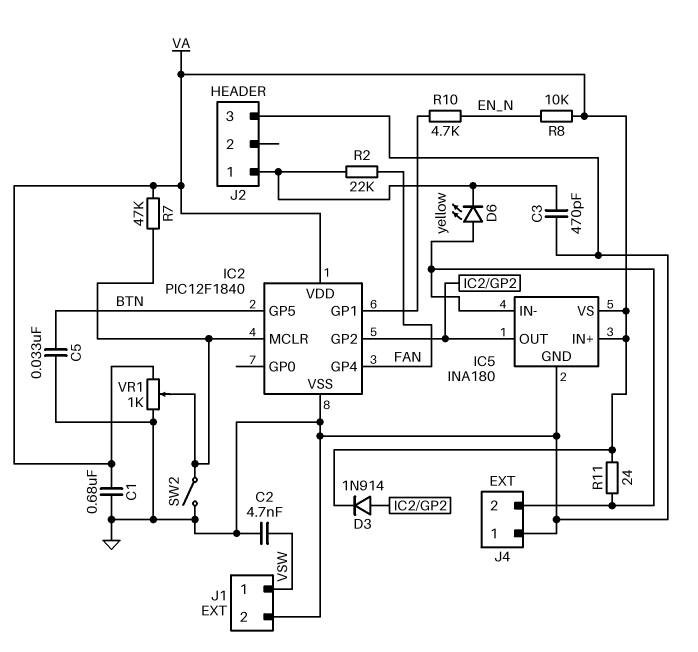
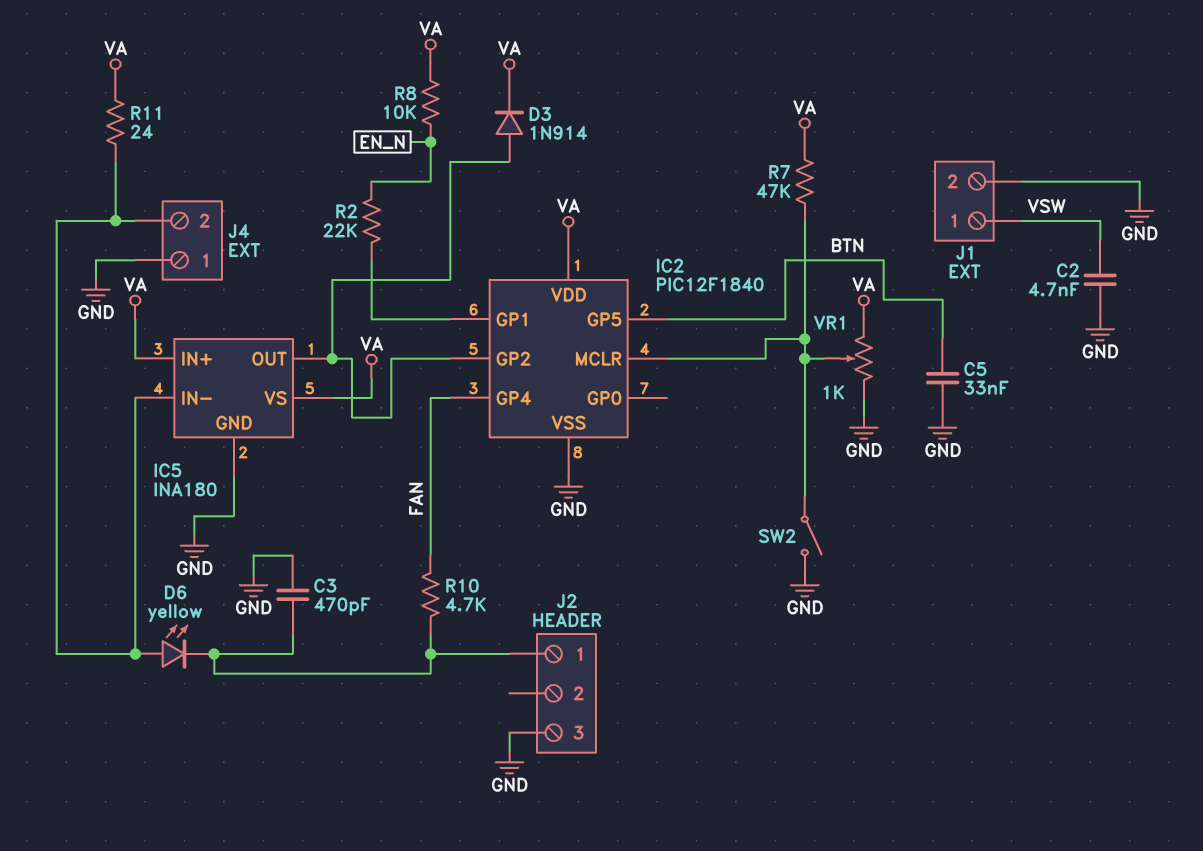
C1: 680nF (GND, VA) -> none
R2: 22k (FAN, J2/1) -> 22k (EN_N, IC2/GP1)
R10: 4.7k (EN_N, IC2/GP1) -> 4.7k (FAN, J2/1)

